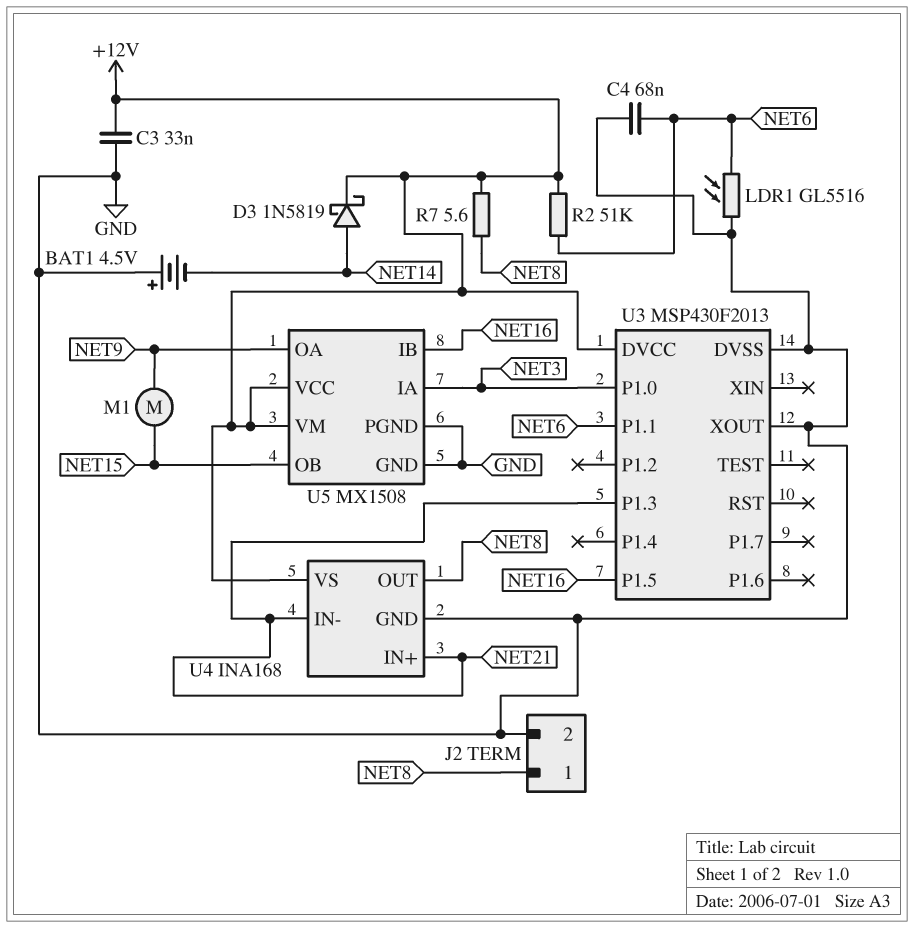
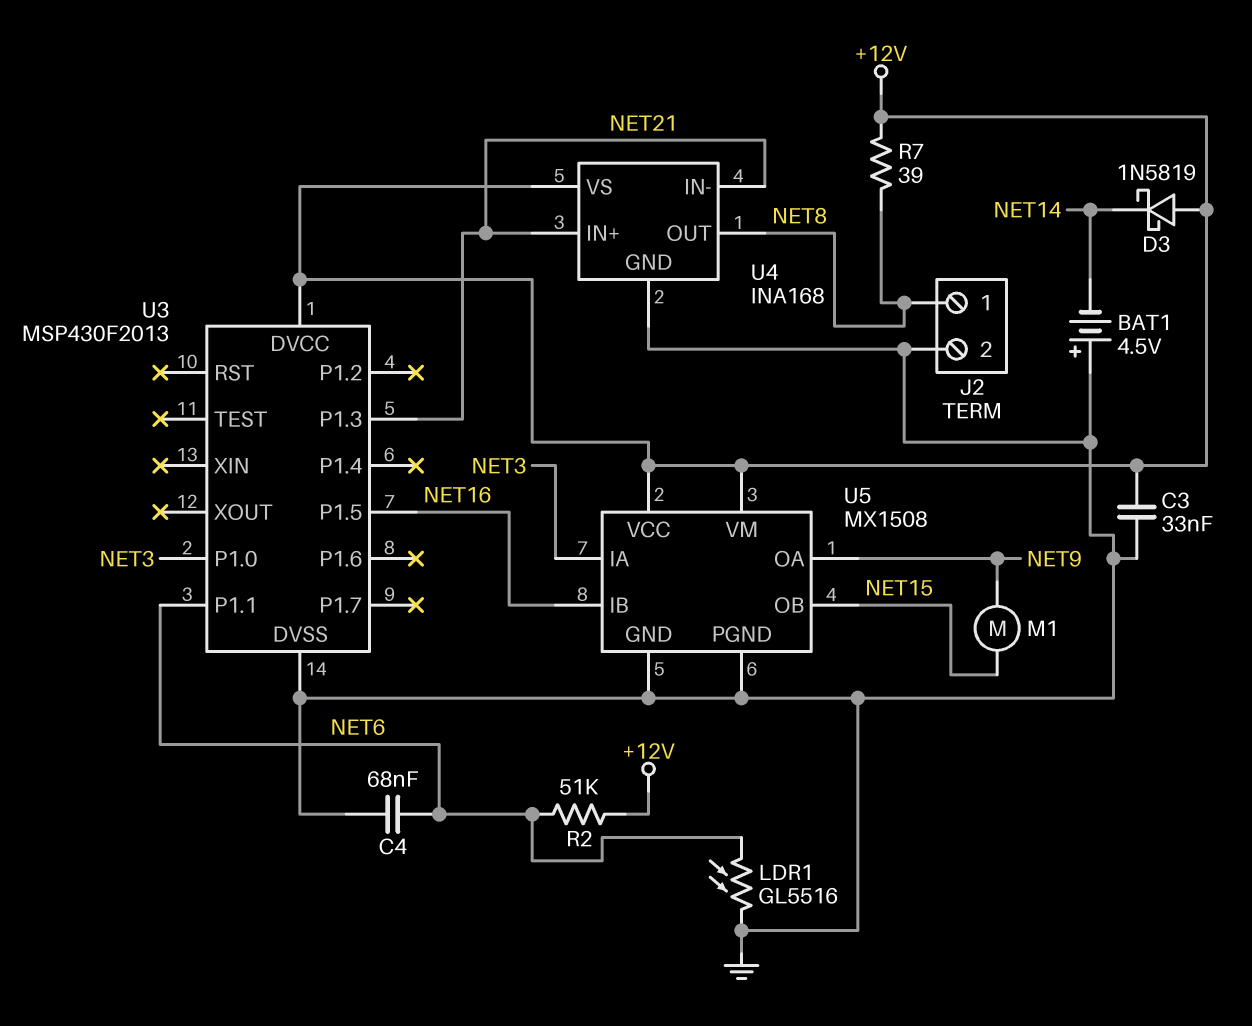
D3: schottky 1N5819 (A NET14, K +12V) -> schottky 1N5819 (A +12V, K NET14)
R7: 5.6 (+12V, NET8) -> 39 (+12V, NET8)
U3 pin XOUT: GND -> none

